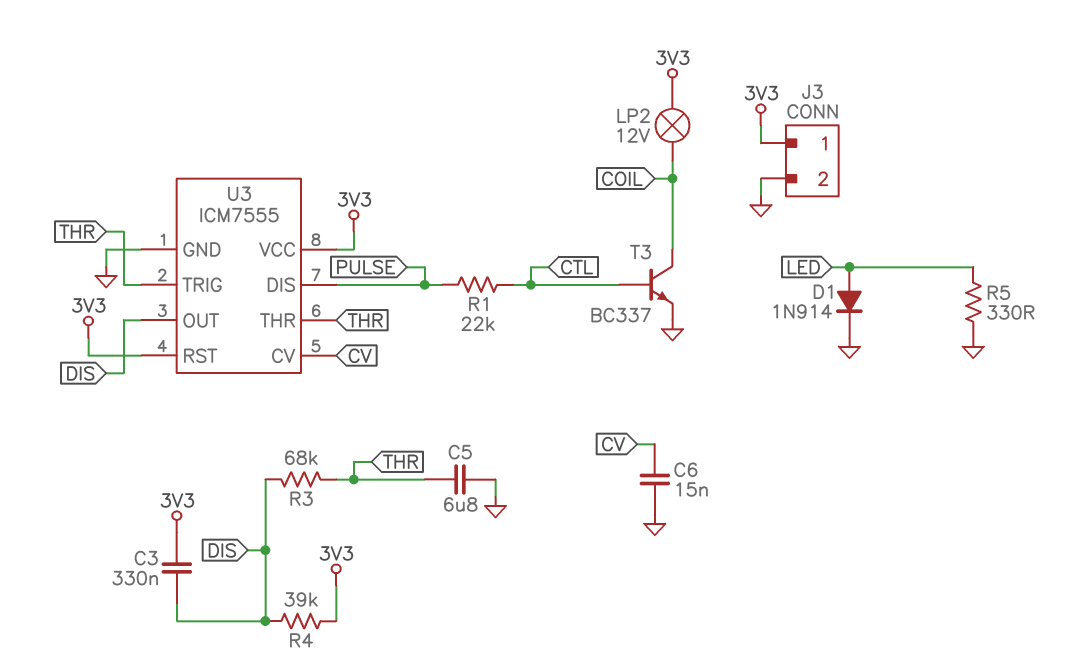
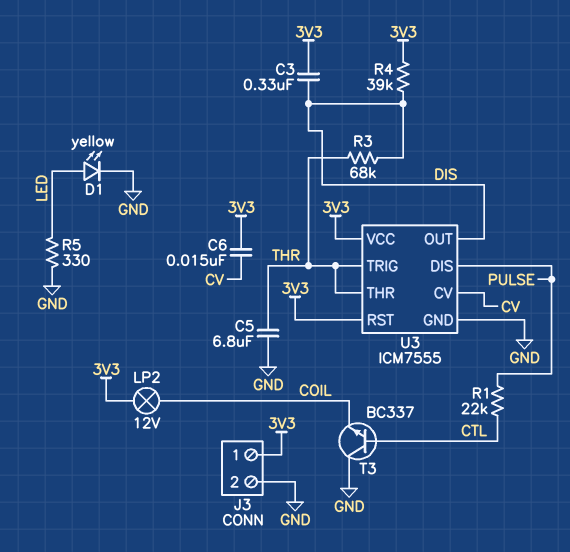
C6: 15nF (CV, GND) -> 15nF (3V3, CV)
D1: diode 1N914 (A LED, K GND) -> LED yellow (A LED, K GND)
T3: NPN BC337 (B CTL, C COIL, E GND) -> NPN BC337 (B CTL, C GND, E COIL)

